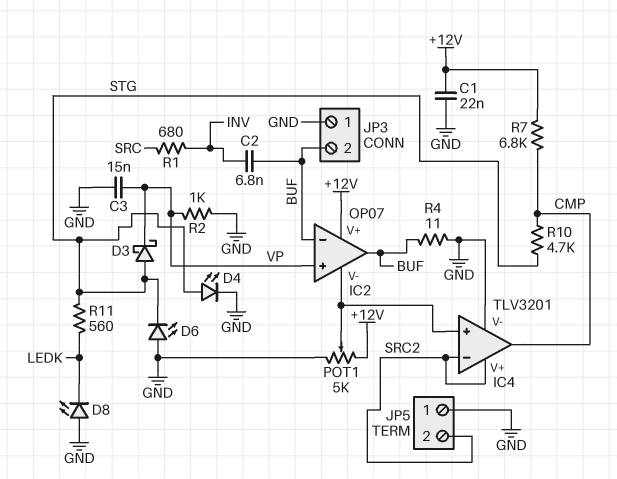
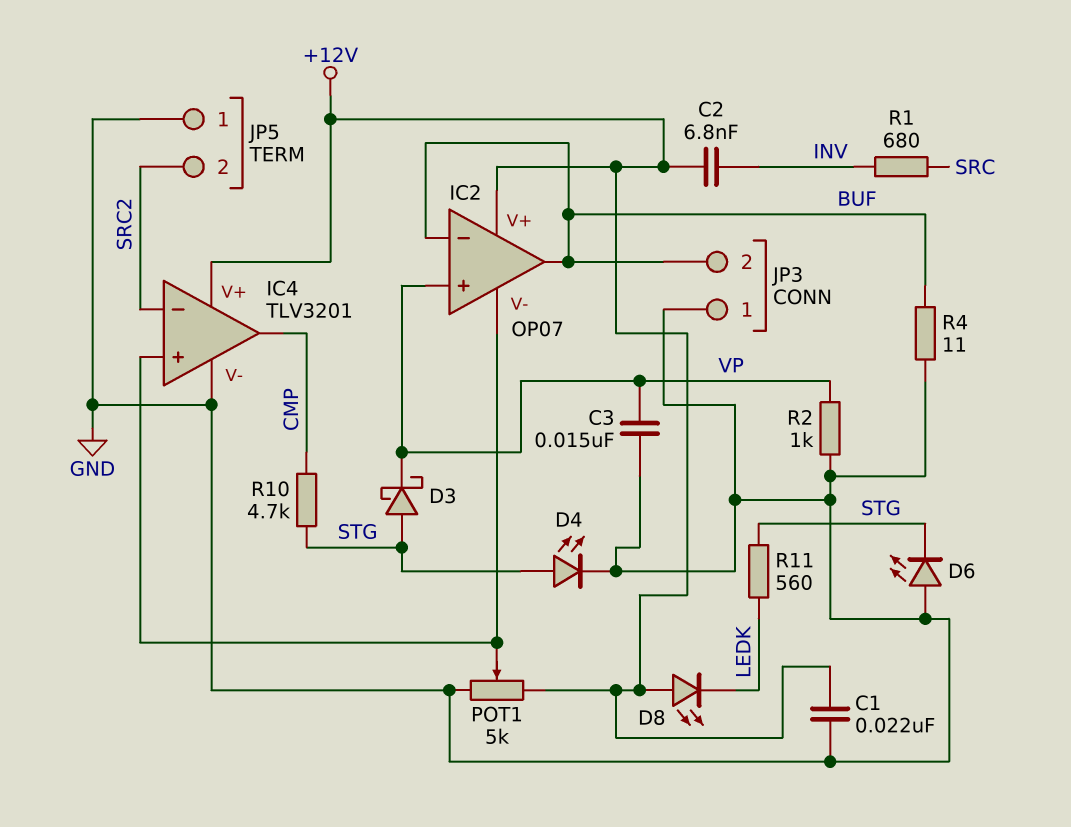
C2: 6.8nF (BUF, INV) -> 6.8nF (+12V, INV)
D8: LED (A GND, K LEDK) -> LED (A +12V, K LEDK)
IC4 pin V+: SRC2 -> +12V
R7: 6.8k (+12V, CMP) -> none

